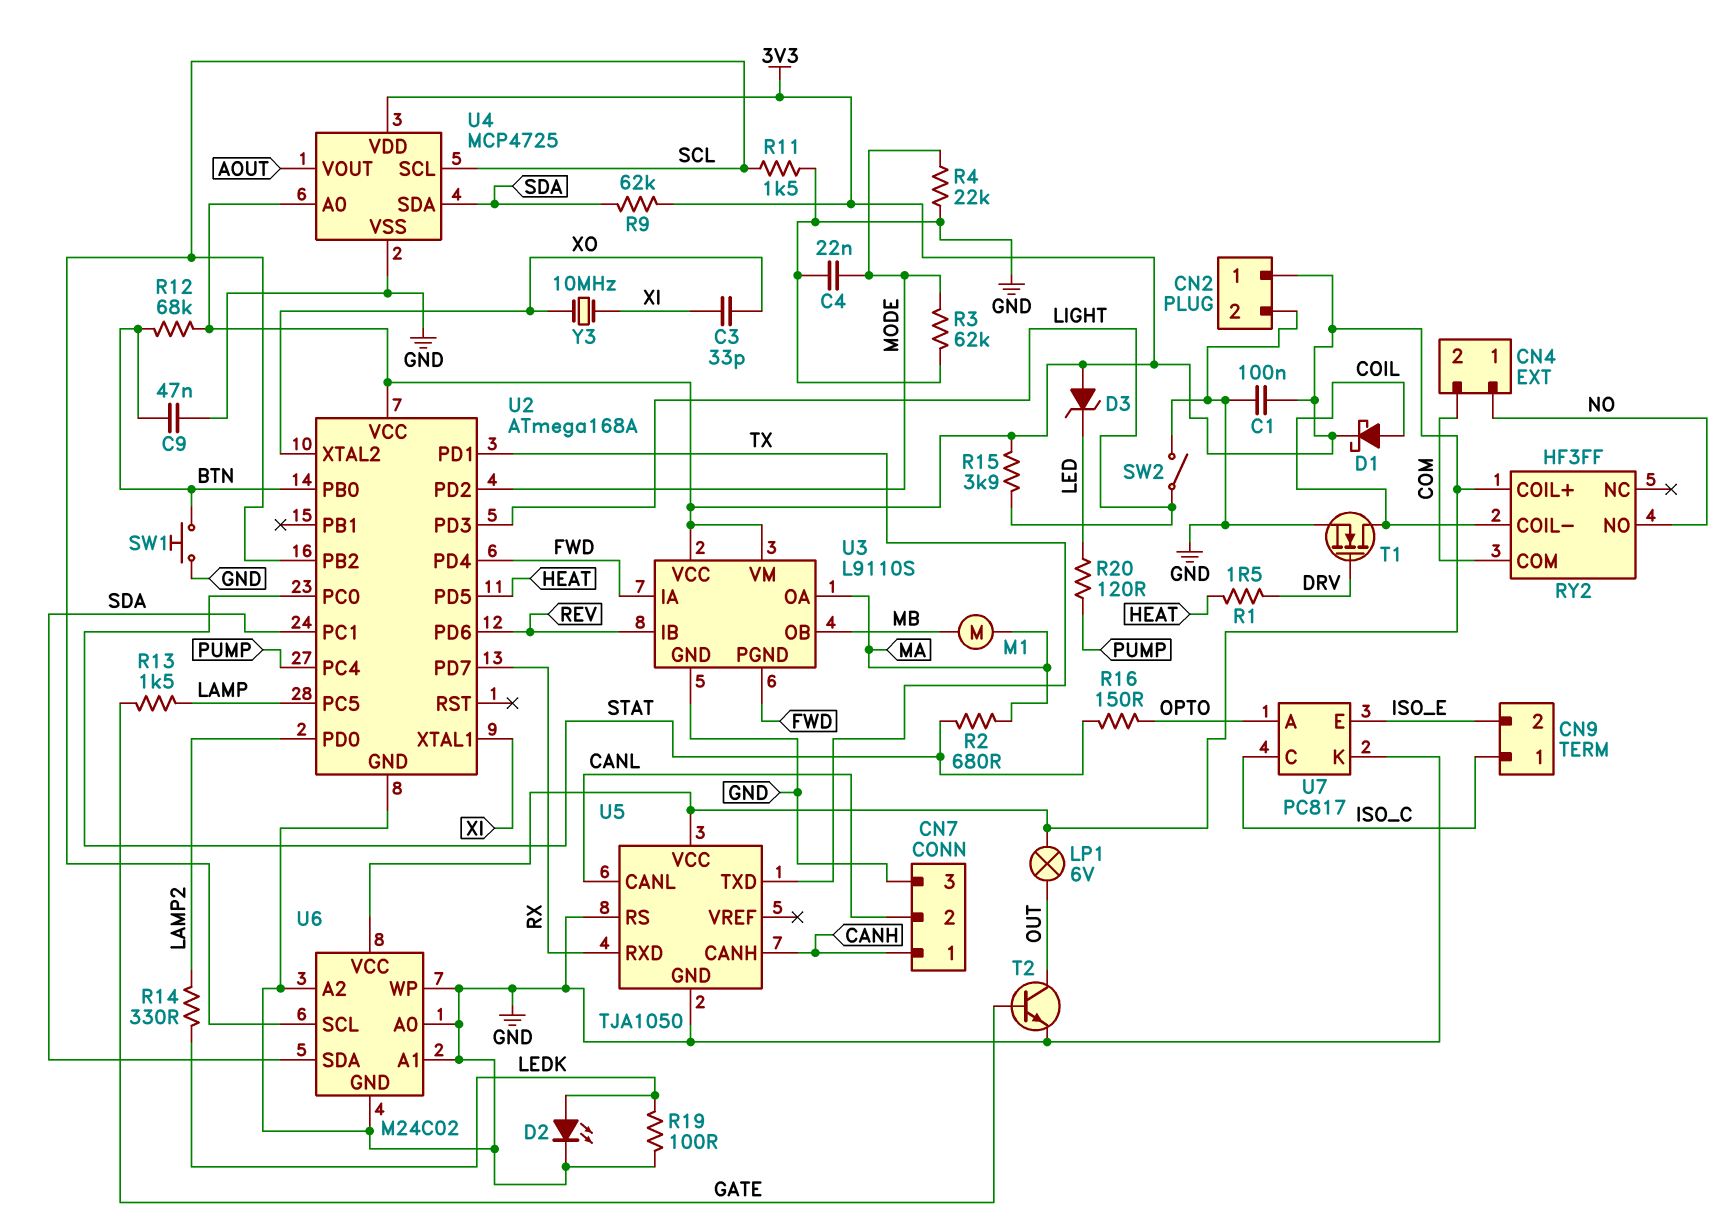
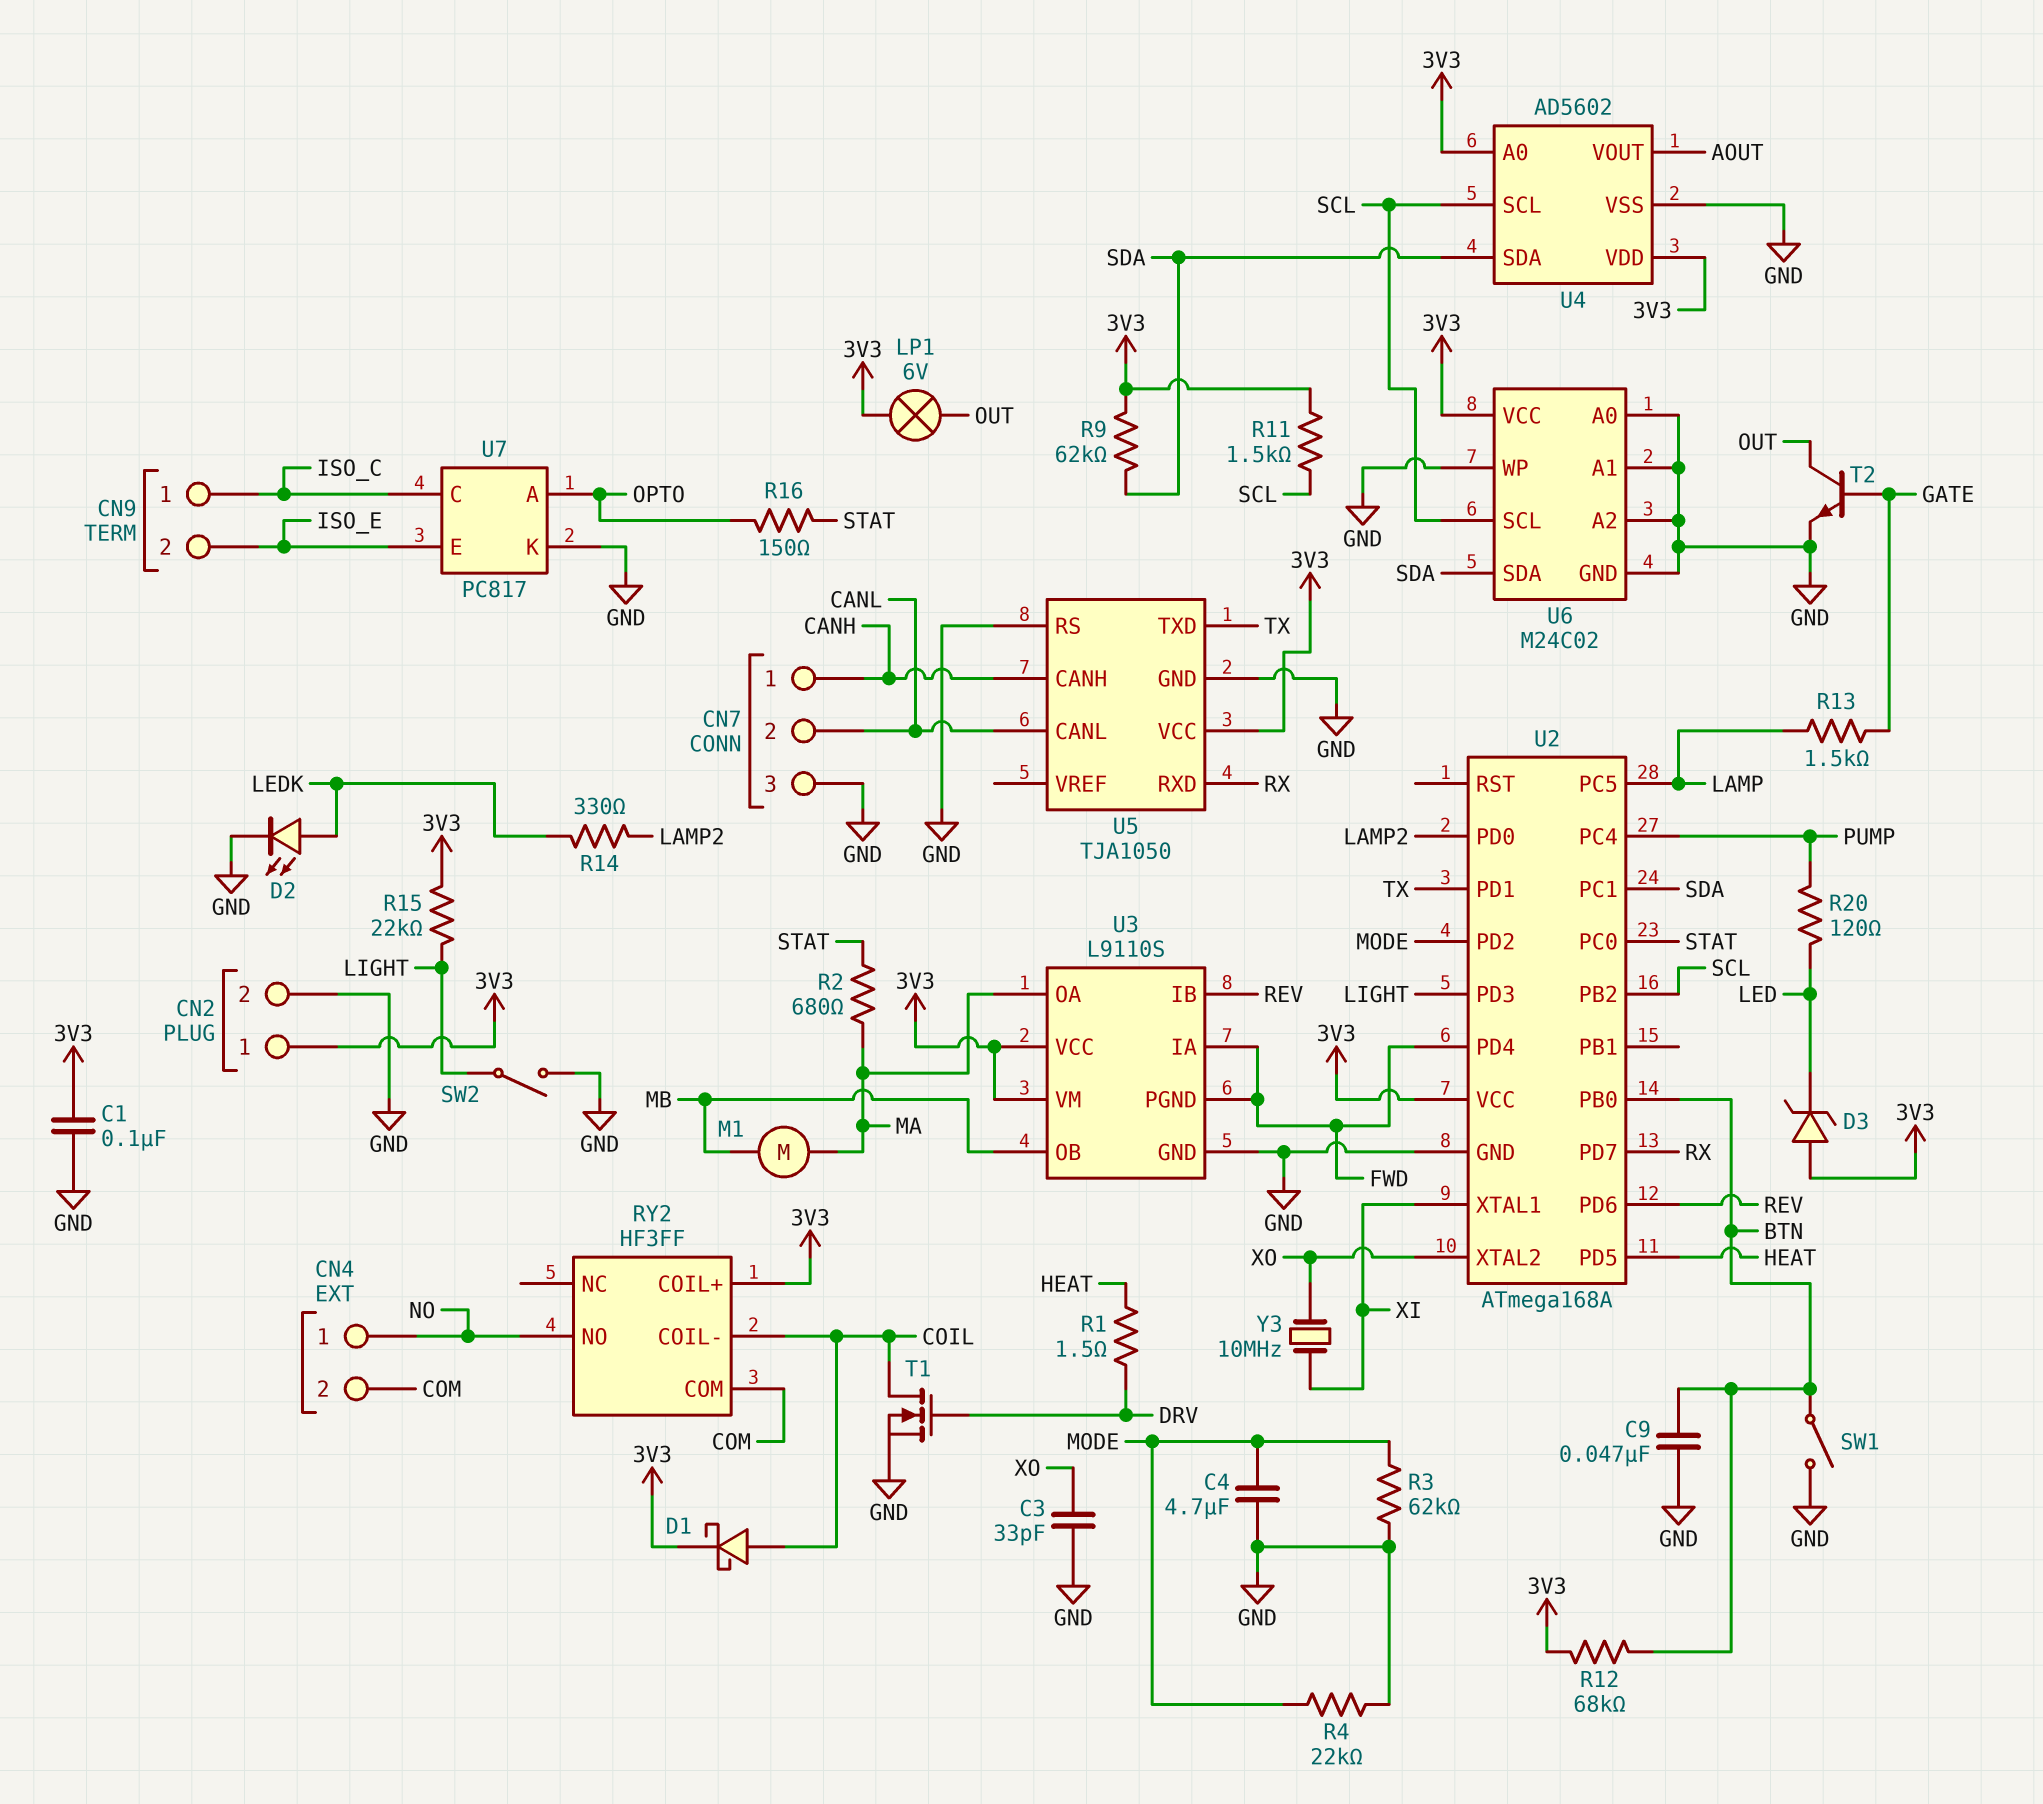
C3: 33pF (XI, XO) -> 33pF (GND, XO)
C4: 22nF (GND, MODE) -> 4.7uF (GND, MODE)
R11: 1.5k (GND, SCL) -> 1.5k (3V3, SCL)
R15: 3.9k (3V3, LIGHT) -> 22k (3V3, LIGHT)
R19: 100 (GND, LEDK) -> none
SW1: button (BTN, GND) -> switch (BTN, GND)
U4: MCP4725 -> AD5602

